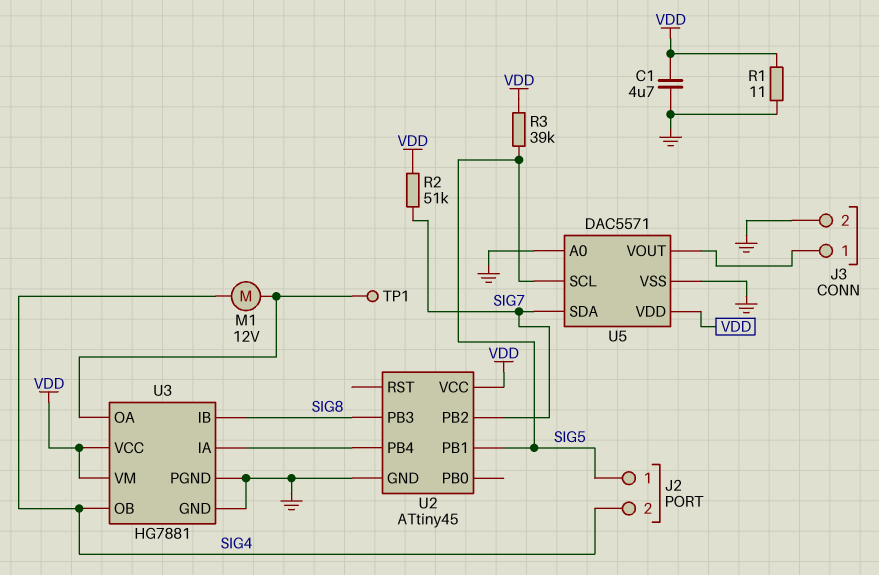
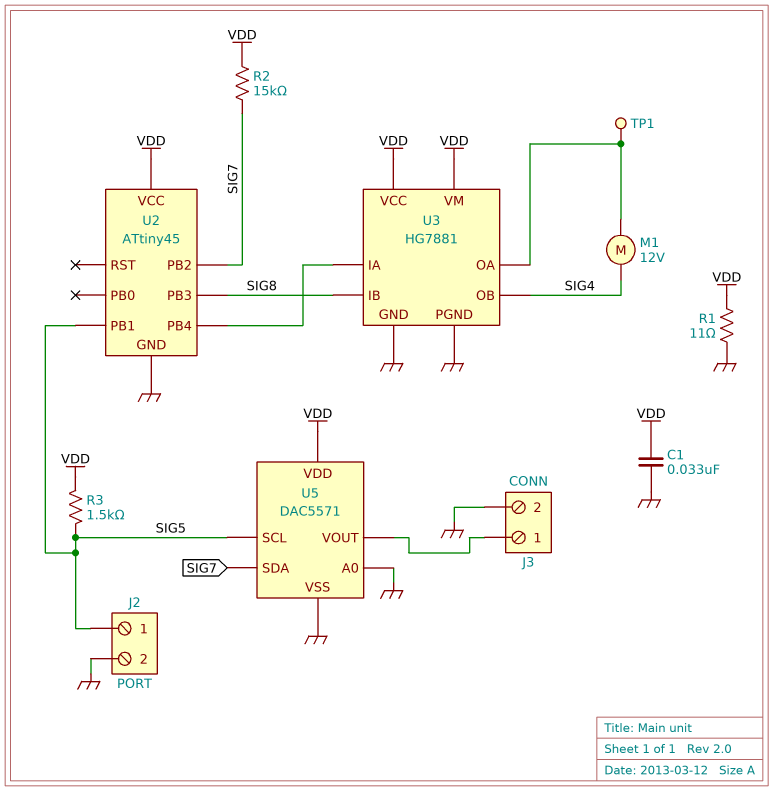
C1: 4.7uF (GND, VDD) -> 33nF (GND, VDD)
J2 pin 2: SIG4 -> GND
R2: 51k (SIG7, VDD) -> 15k (SIG7, VDD)
R3: 39k (SIG5, VDD) -> 1.5k (SIG5, VDD)

